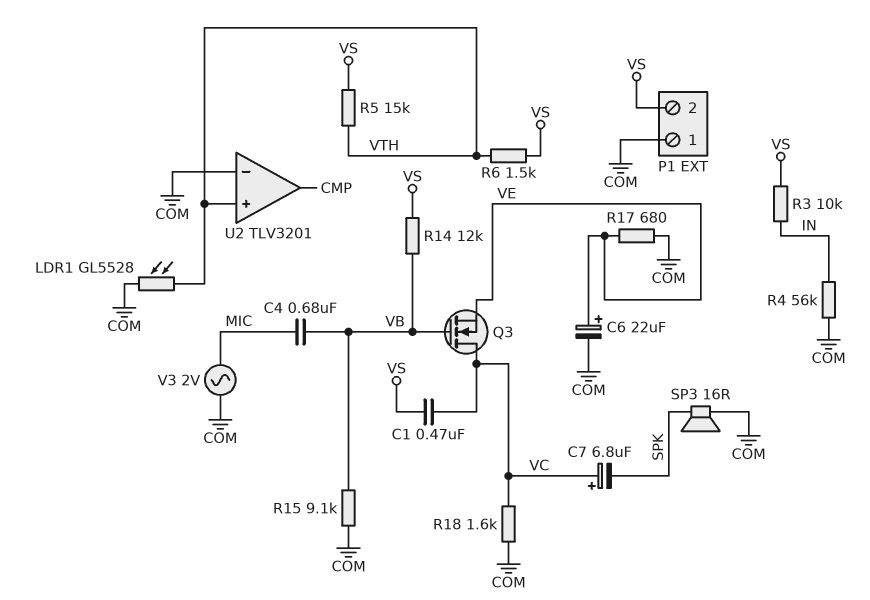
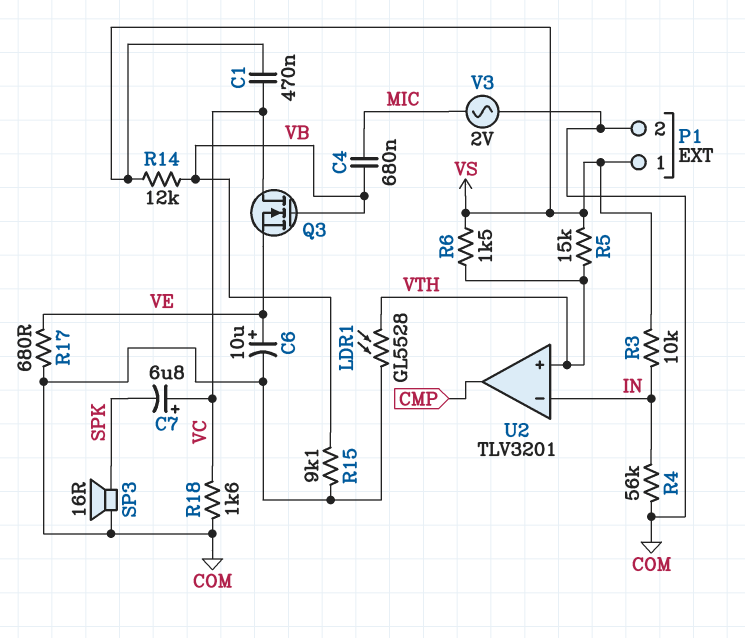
C6: 22uF (plus VE, minus COM) -> 10uF (plus VE, minus COM)
P1 pin 1: COM -> VS
P1 pin 2: VS -> COM
U2 pin in-: COM -> IN

